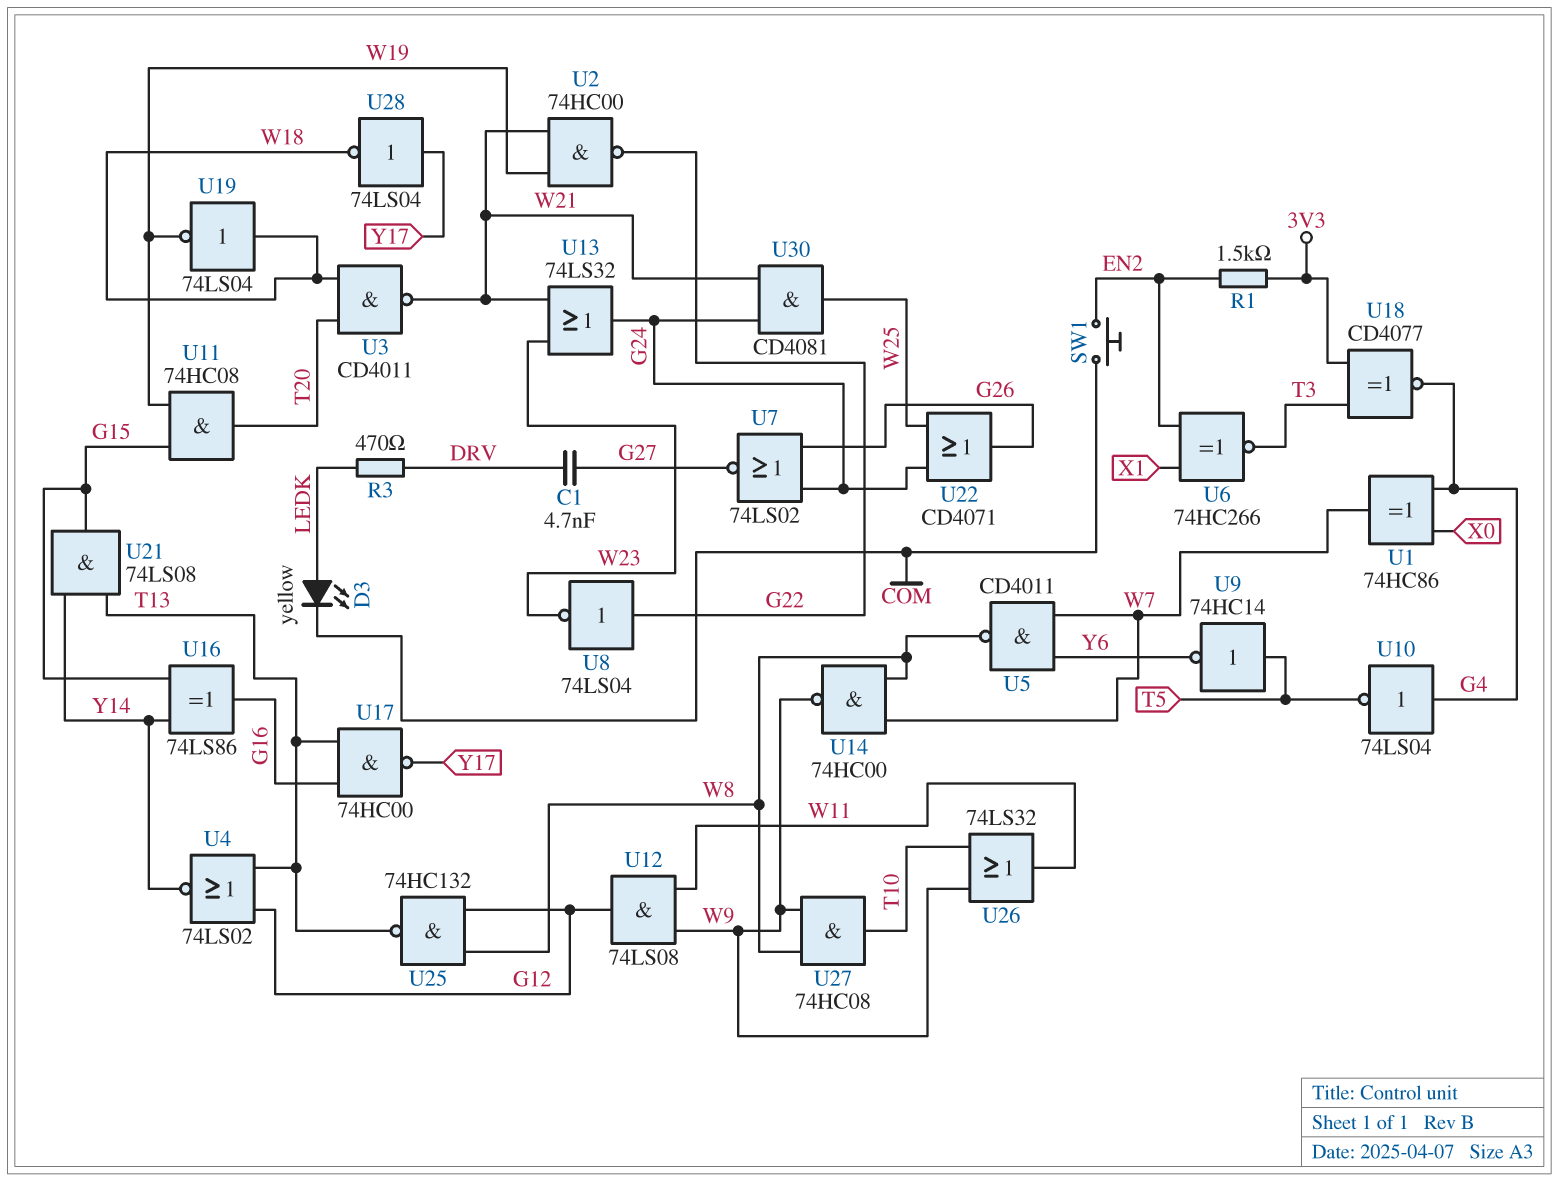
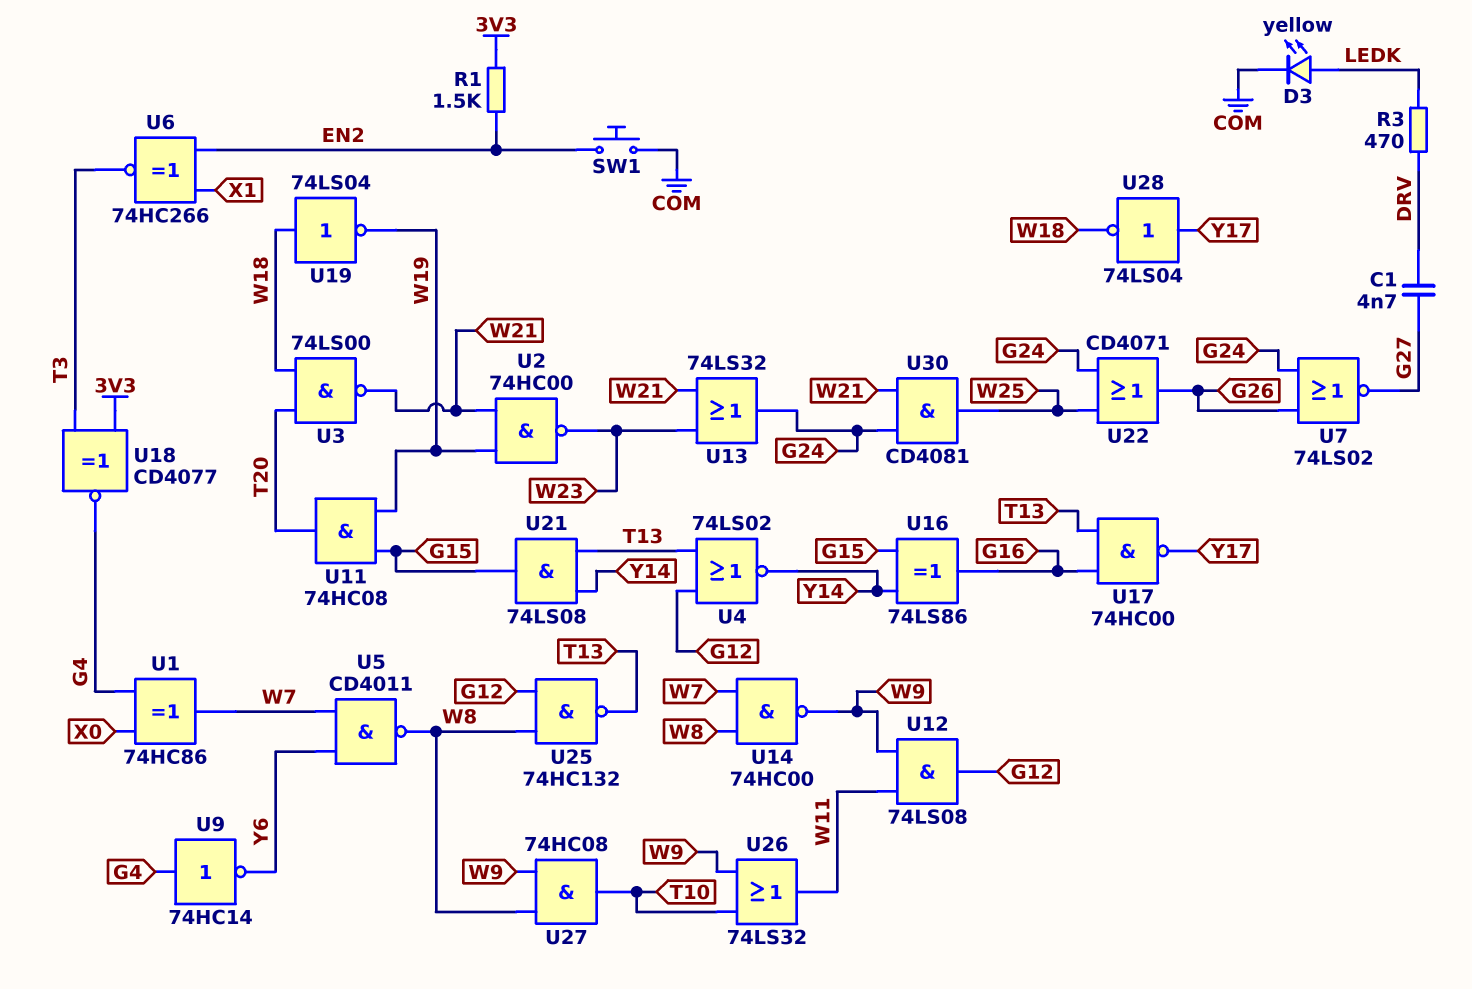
U2: NAND 74HC00 (in W19, in W21, out G22) -> NAND 74HC00 (in W19, in W21, out W23)
U3: NAND CD4011 (in T20, in W18, out W21) -> NAND 74LS00 (in T20, in W18, out W21)
U8: NOT 74LS04 (in G22, out W23) -> none
U9: NOT 74HC14 (in T5, out Y6) -> NOT 74HC14 (in G4, out Y6)
U10: NOT 74LS04 (in G4, out T5) -> none

